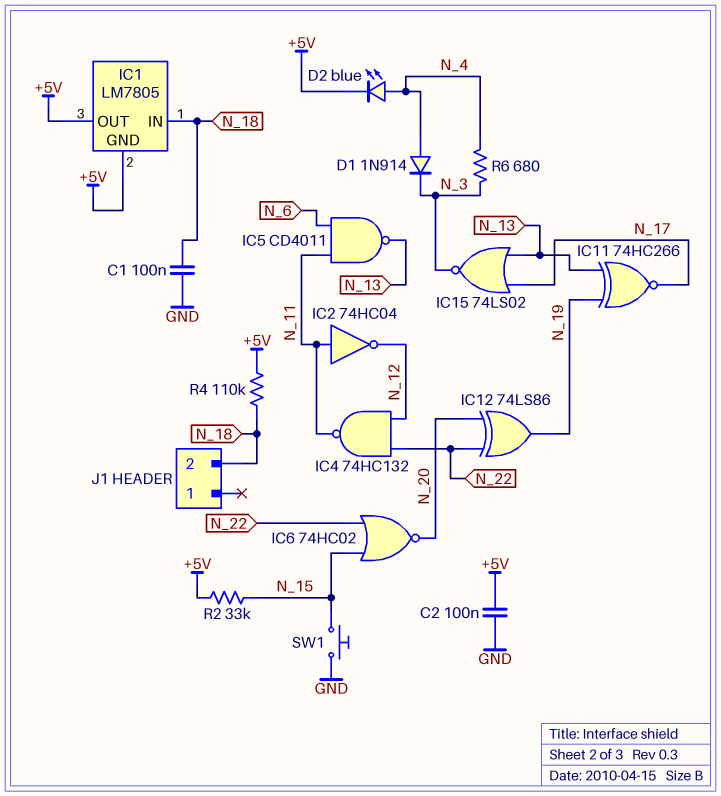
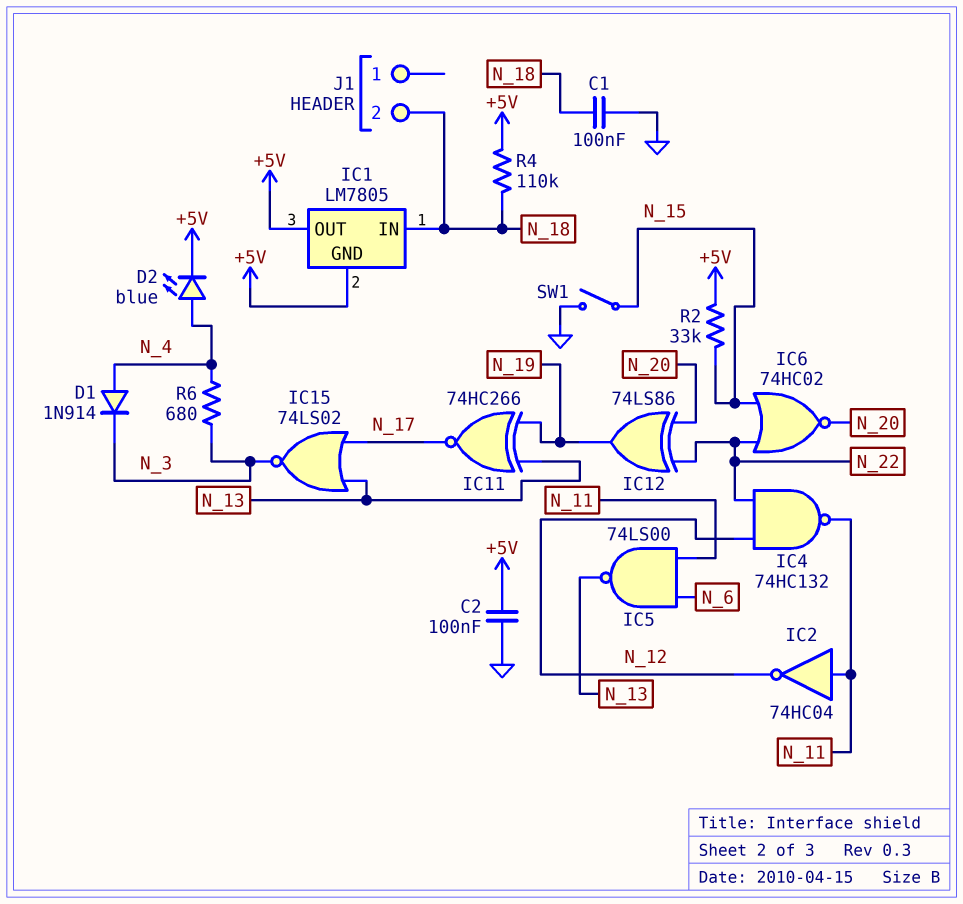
IC5: NAND CD4011 (in N_6, in N_11, out N_13) -> NAND 74LS00 (in N_6, in N_11, out N_13)
SW1: button (GND, N_15) -> switch (GND, N_15)

